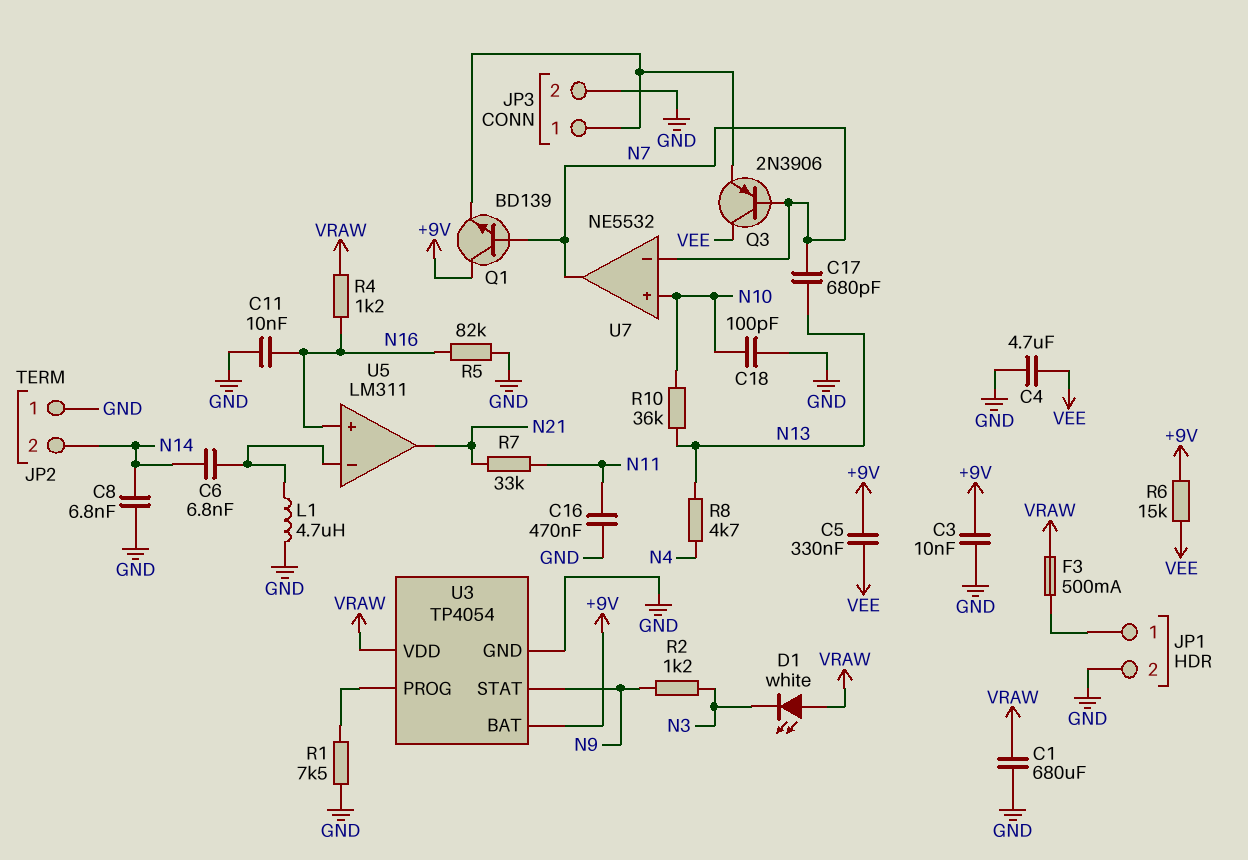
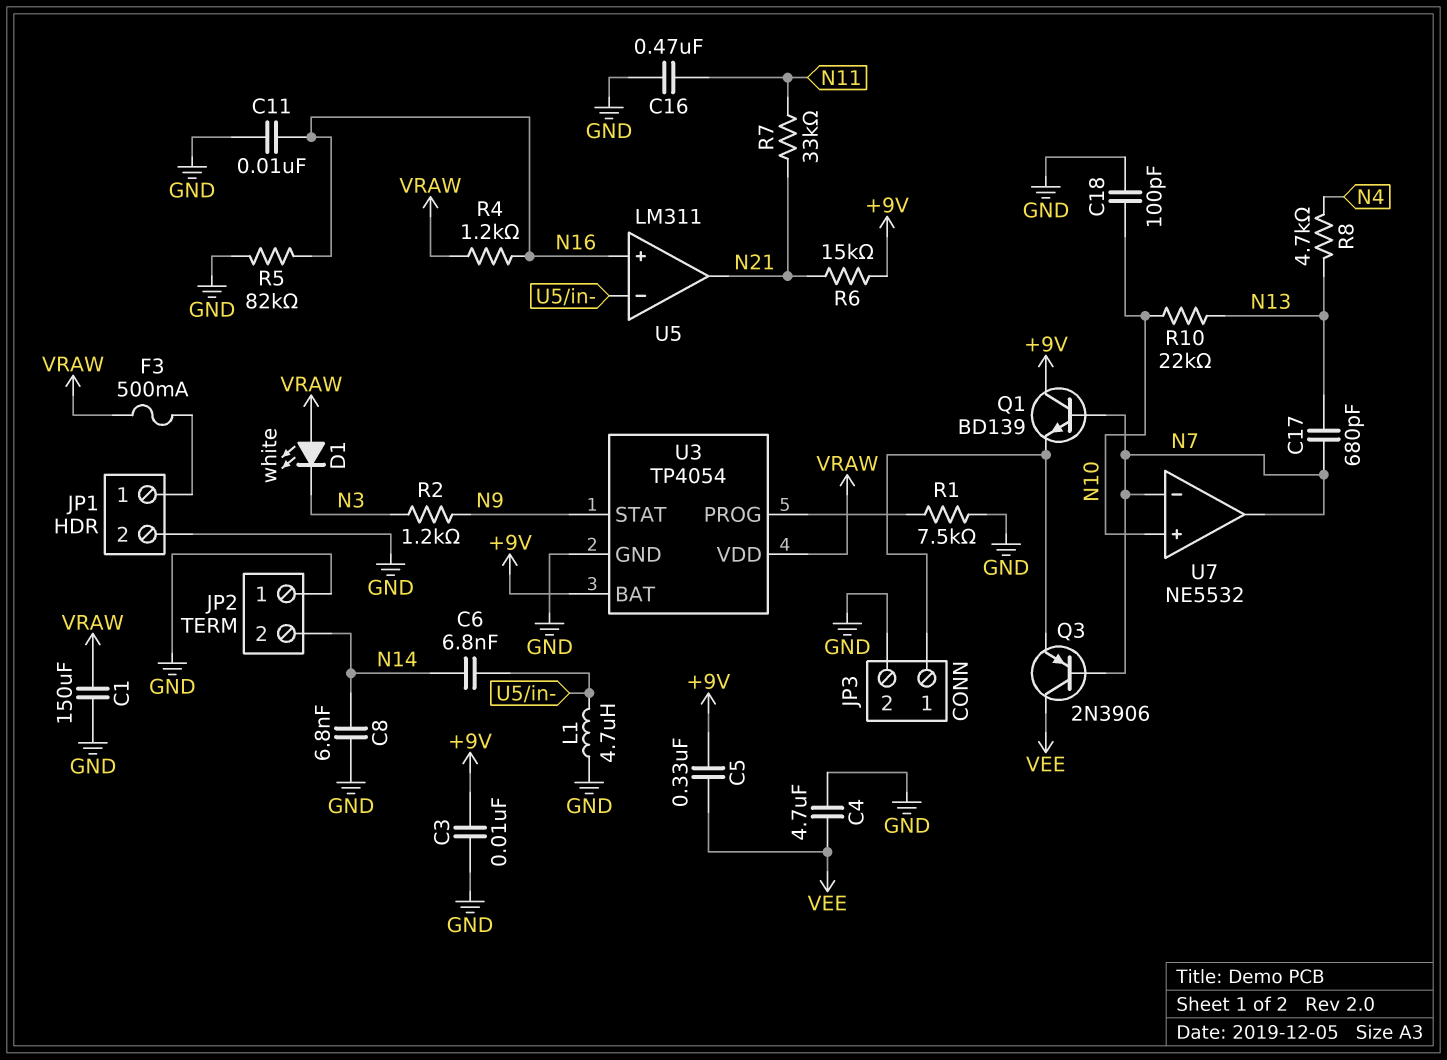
C1: 680uF (GND, VRAW) -> 150uF (GND, VRAW)
R6: 15k (+9V, VEE) -> 15k (+9V, N21)
R10: 36k (N10, N13) -> 22k (N10, N13)

